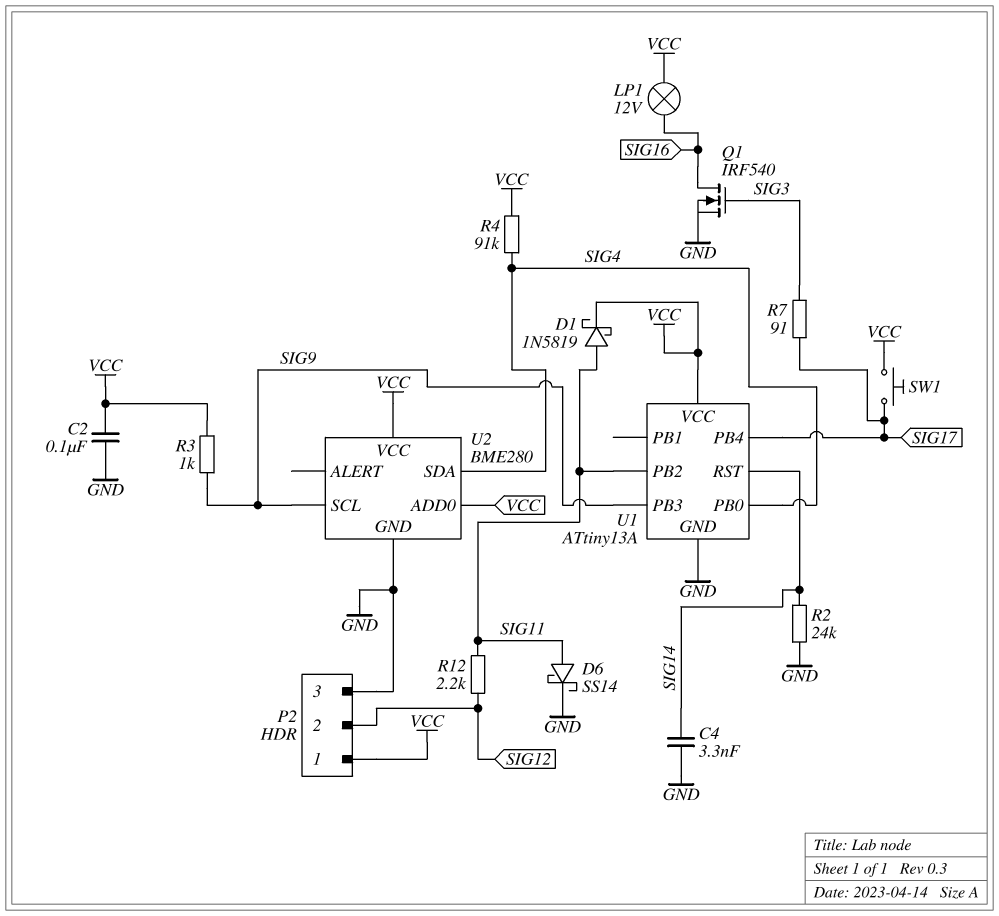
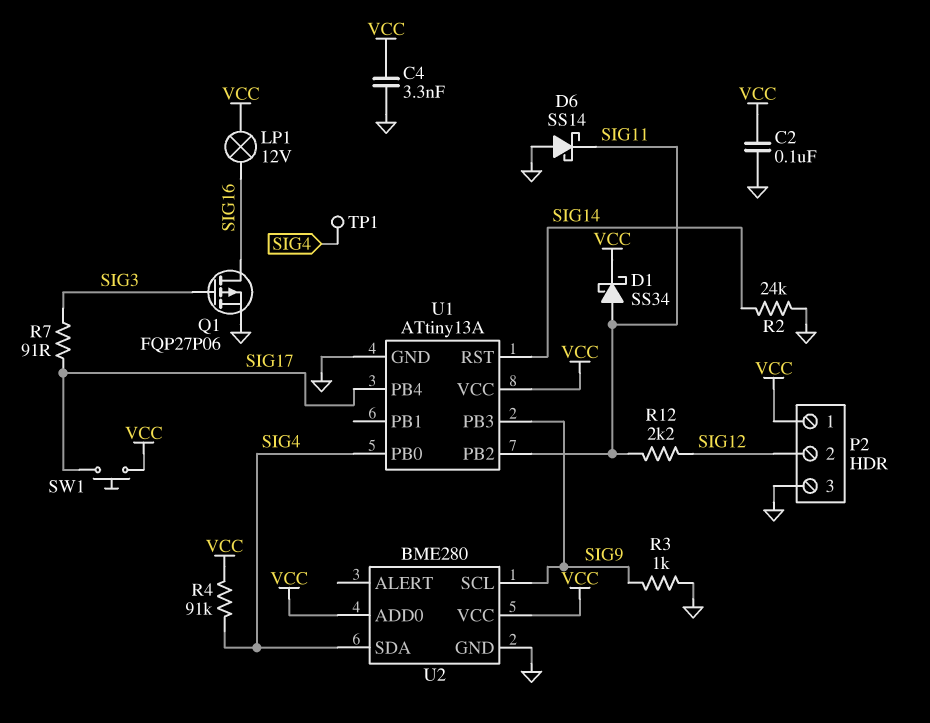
C4: 3.3nF (GND, SIG14) -> 3.3nF (GND, VCC)
D1: schottky 1N5819 (A SIG11, K VCC) -> schottky SS34 (A SIG11, K VCC)
D6: schottky SS14 (A SIG11, K GND) -> schottky SS14 (A GND, K SIG11)
Q1: NMOS IRF540 (G SIG3, D SIG16, S GND) -> PMOS FQP27P06 (G SIG3, D SIG16, S GND)
R3: 1k (SIG9, VCC) -> 1k (GND, SIG9)
TP1: none -> test point (SIG4)

